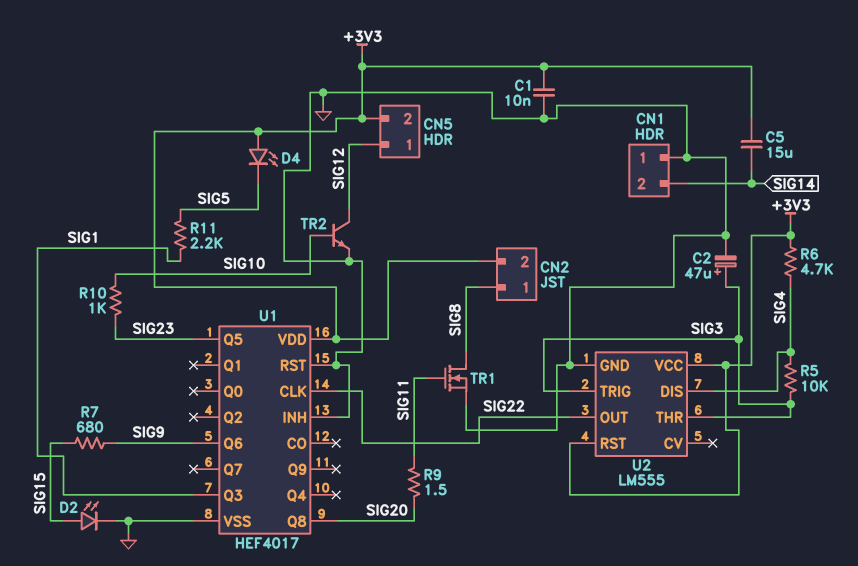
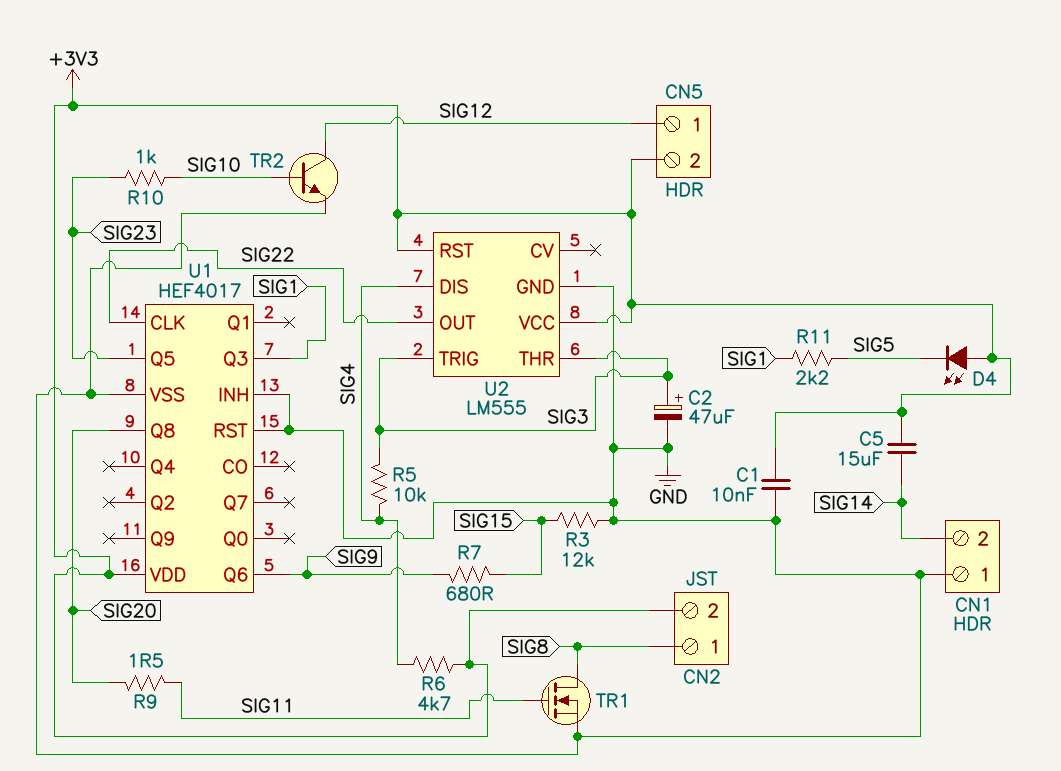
D2: LED (A SIG15, K GND) -> none
R3: none -> 12k (GND, SIG15)

